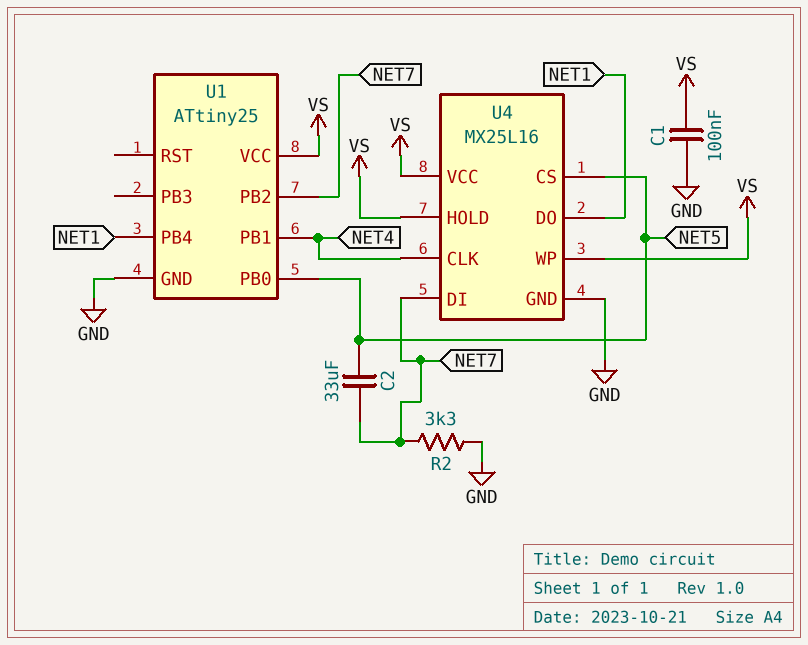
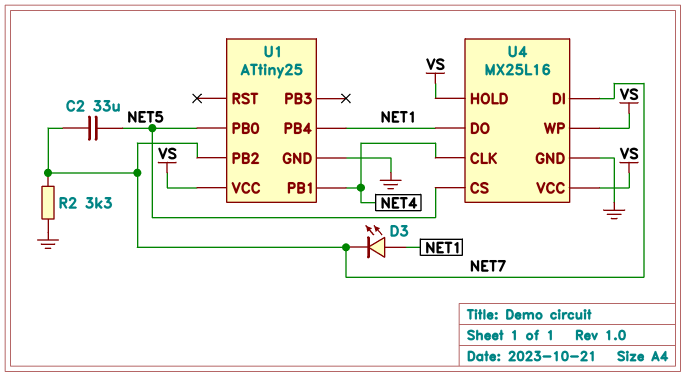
C1: 100nF (GND, VS) -> none
D3: none -> LED (A NET1, K NET7)

